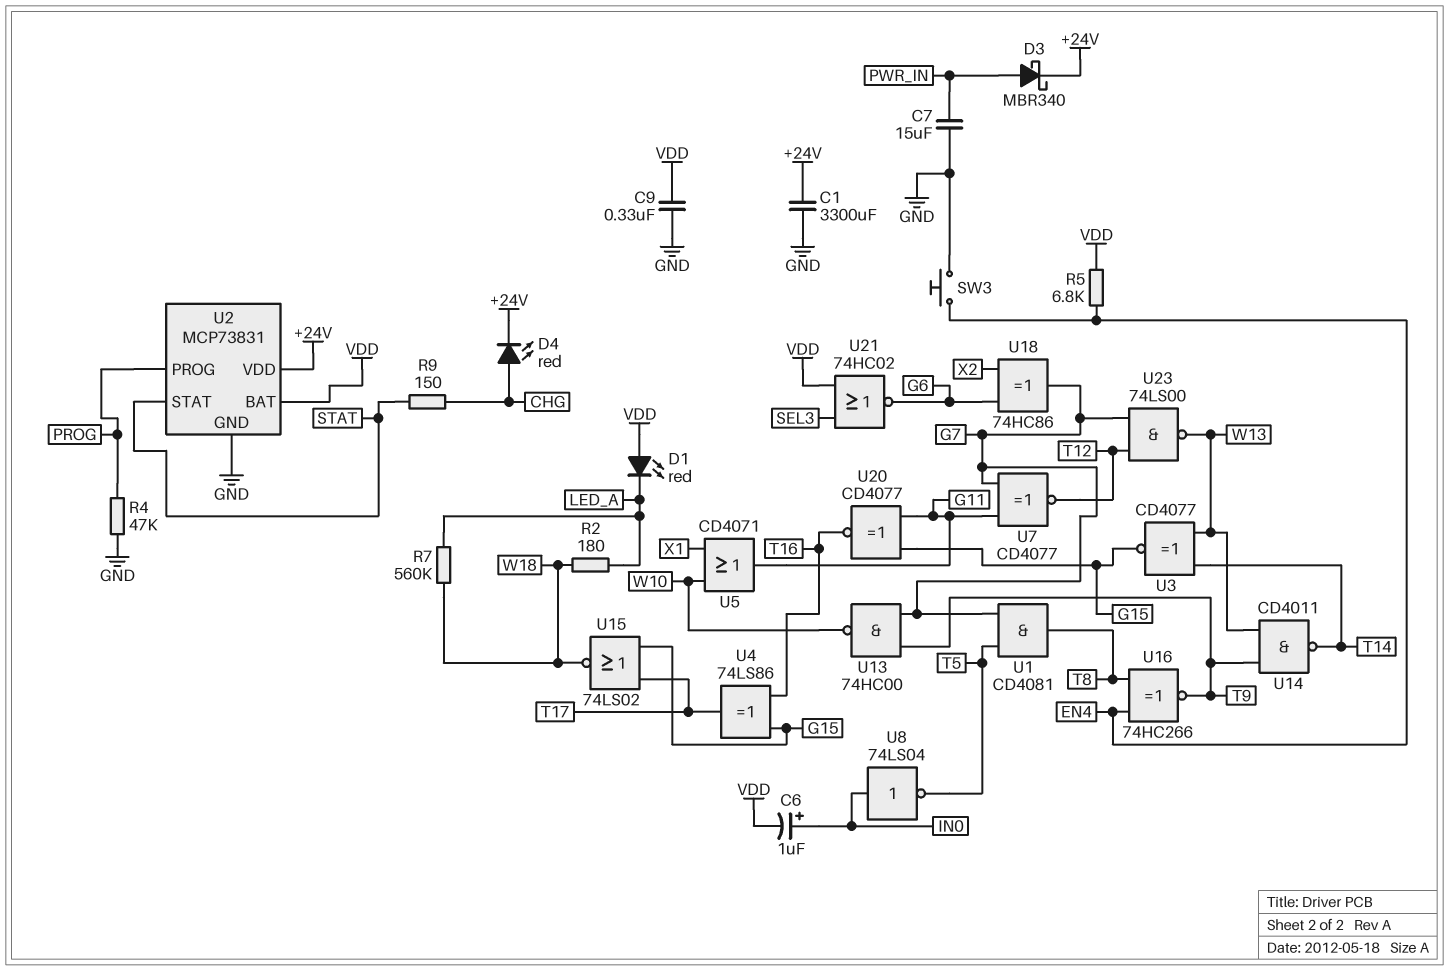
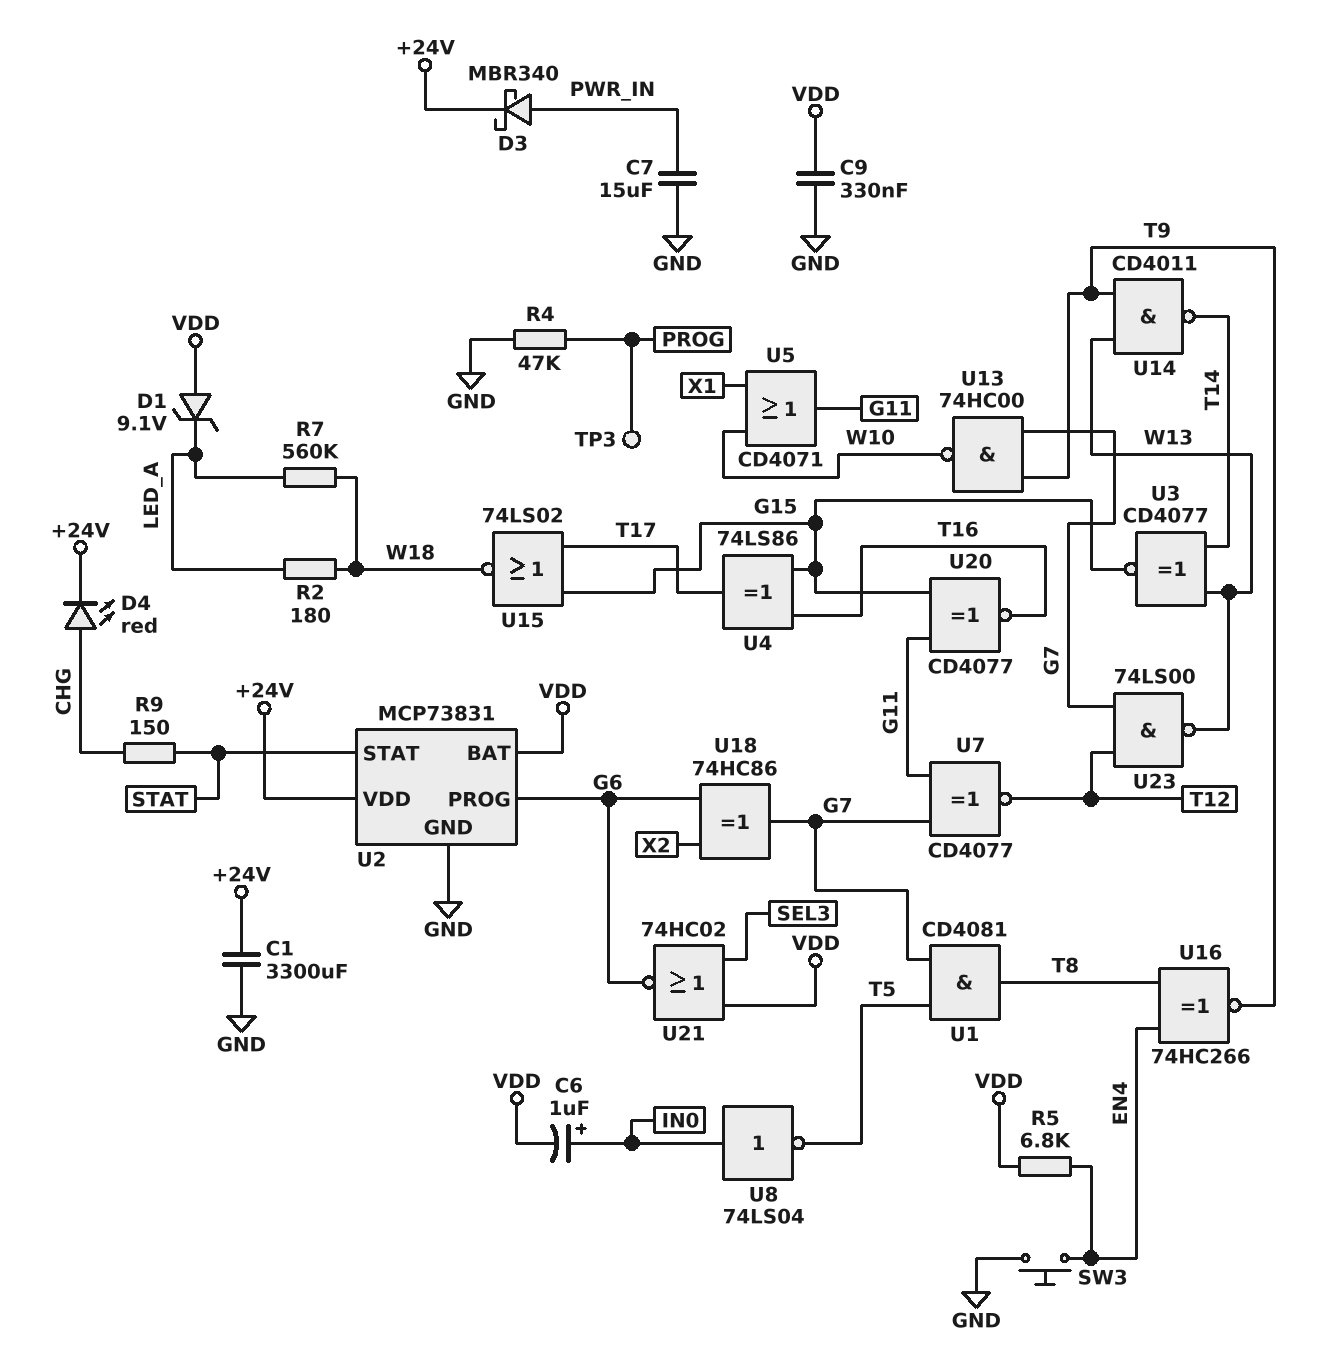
D1: LED red (A VDD, K LED_A) -> zener 9.1V (A VDD, K LED_A)
TP3: none -> test point (PROG)
U2 pin PROG: PROG -> G6

